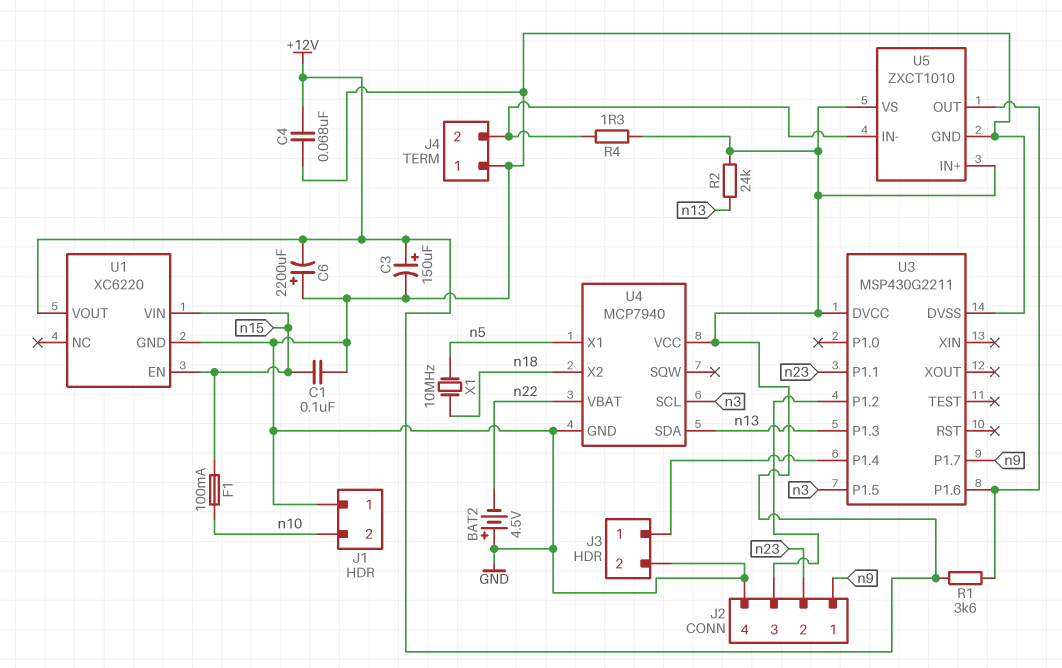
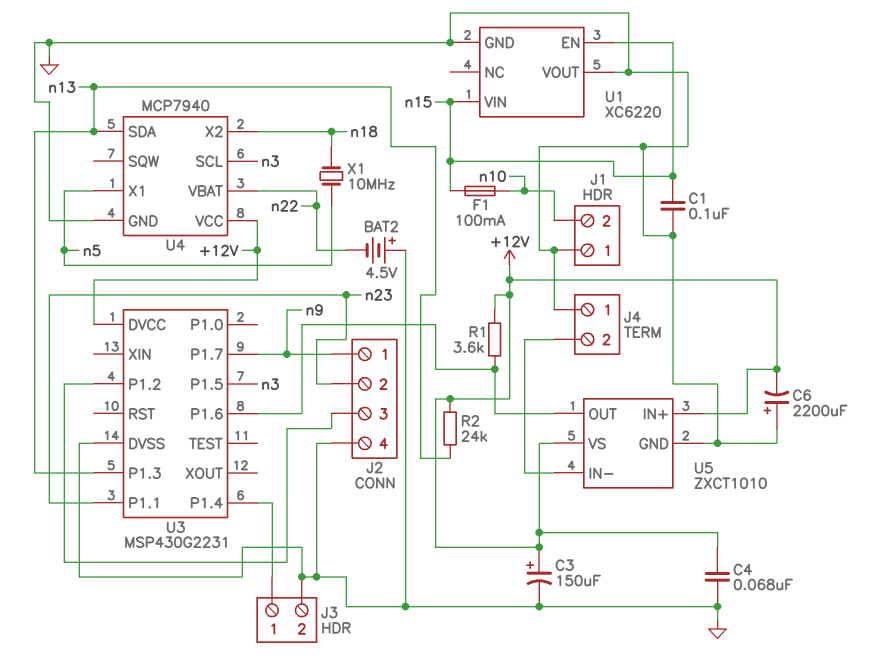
R4: 1.3 (+12V, J4/2) -> none
U1 pin VOUT: +12V -> GND
U3: MSP430G2211 -> MSP430G2231

